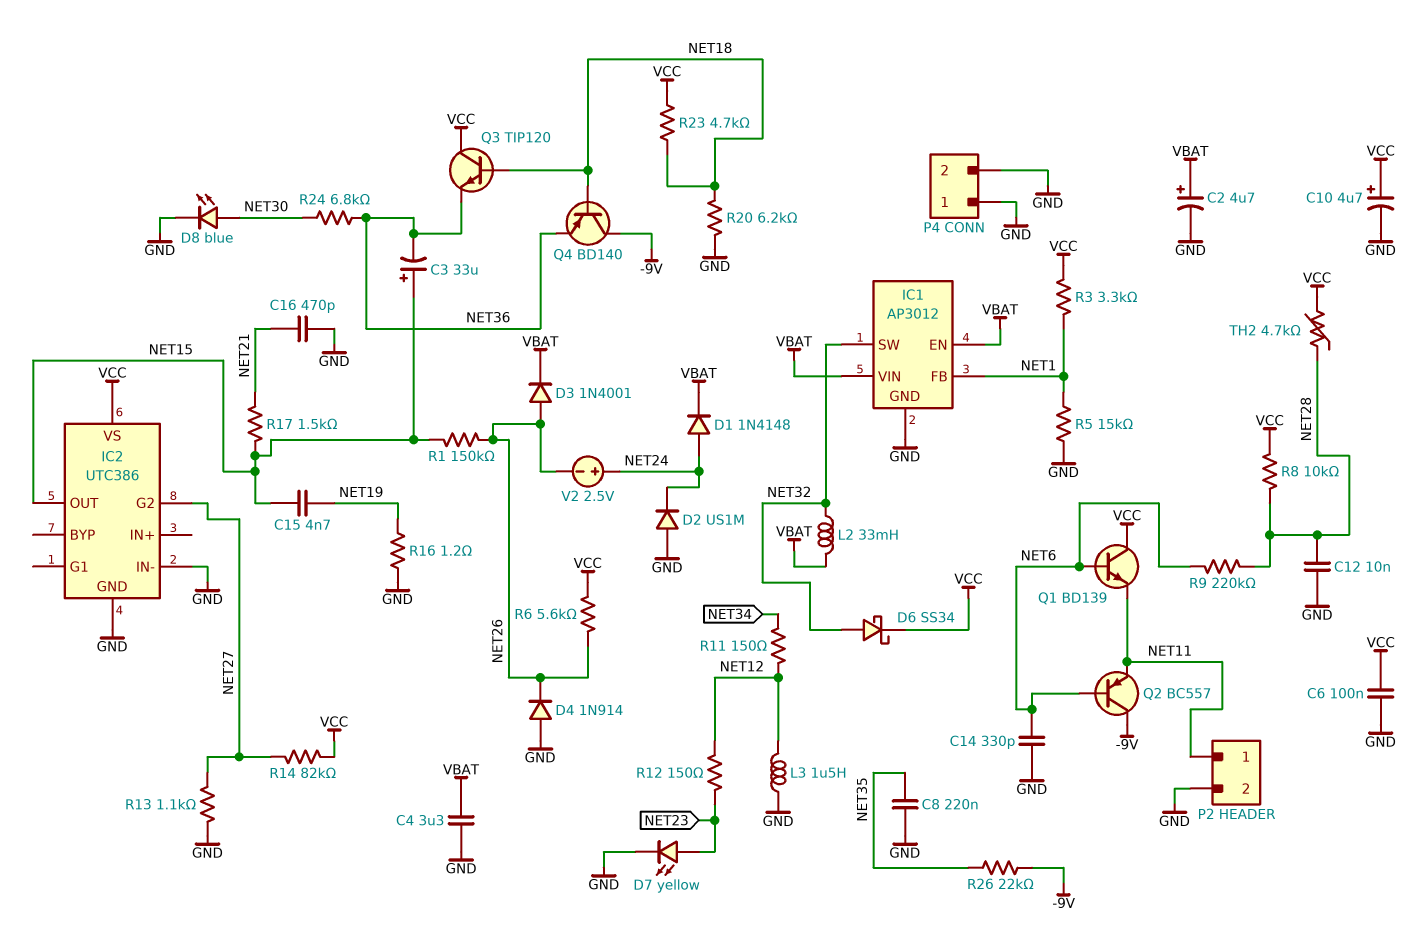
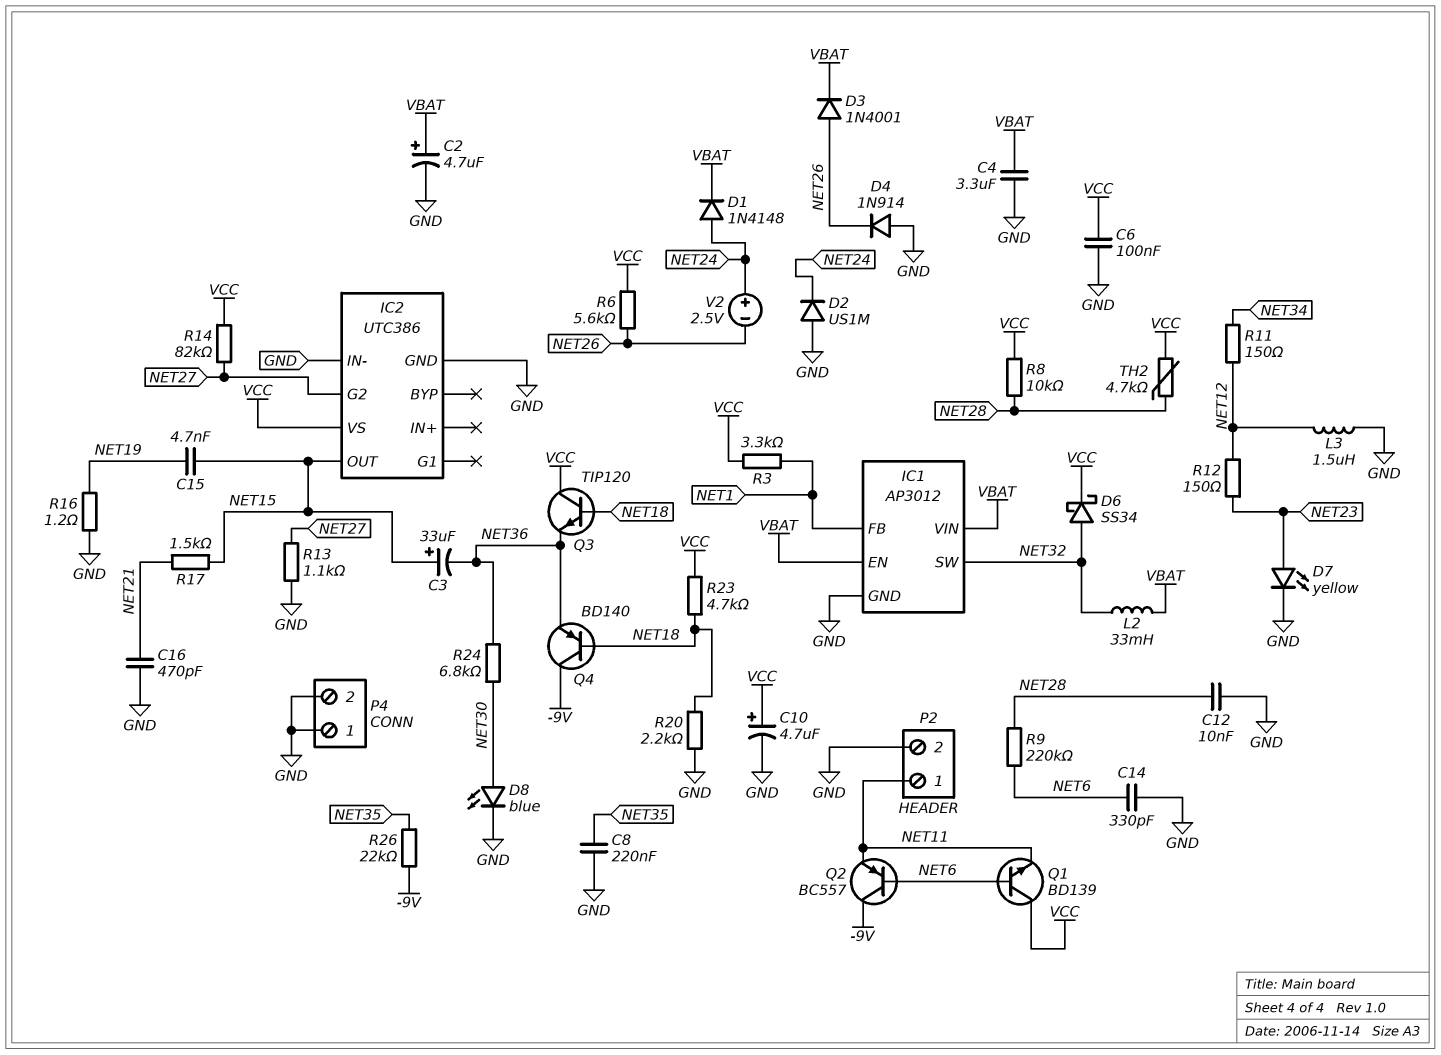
R1: 150k (NET15, NET26) -> none
R5: 15k (GND, NET1) -> none
R20: 6.2k (GND, NET18) -> 2.2k (GND, NET18)

